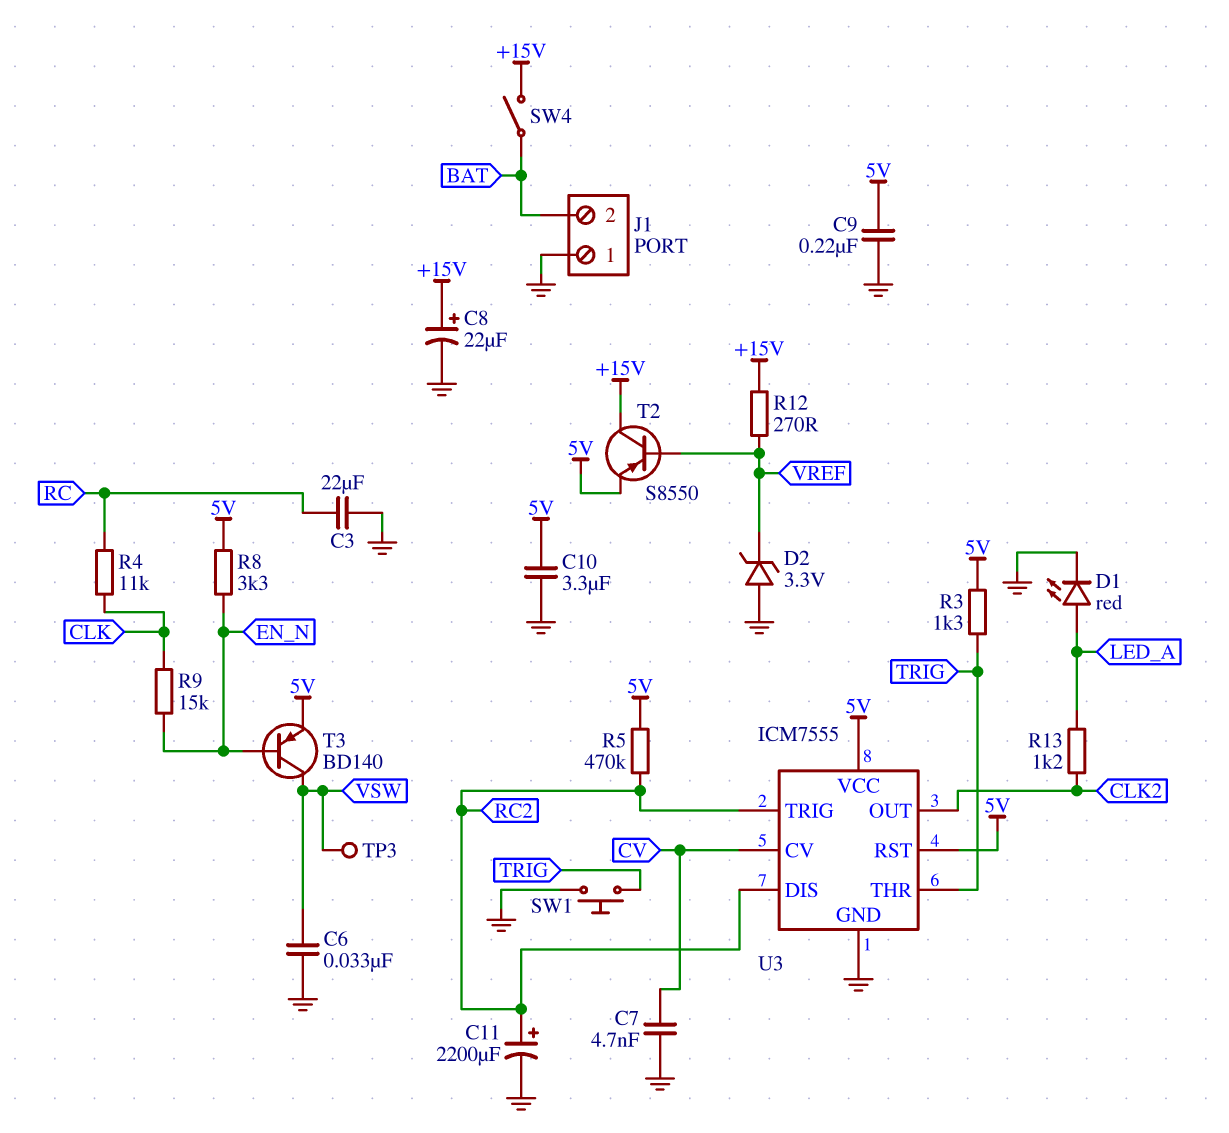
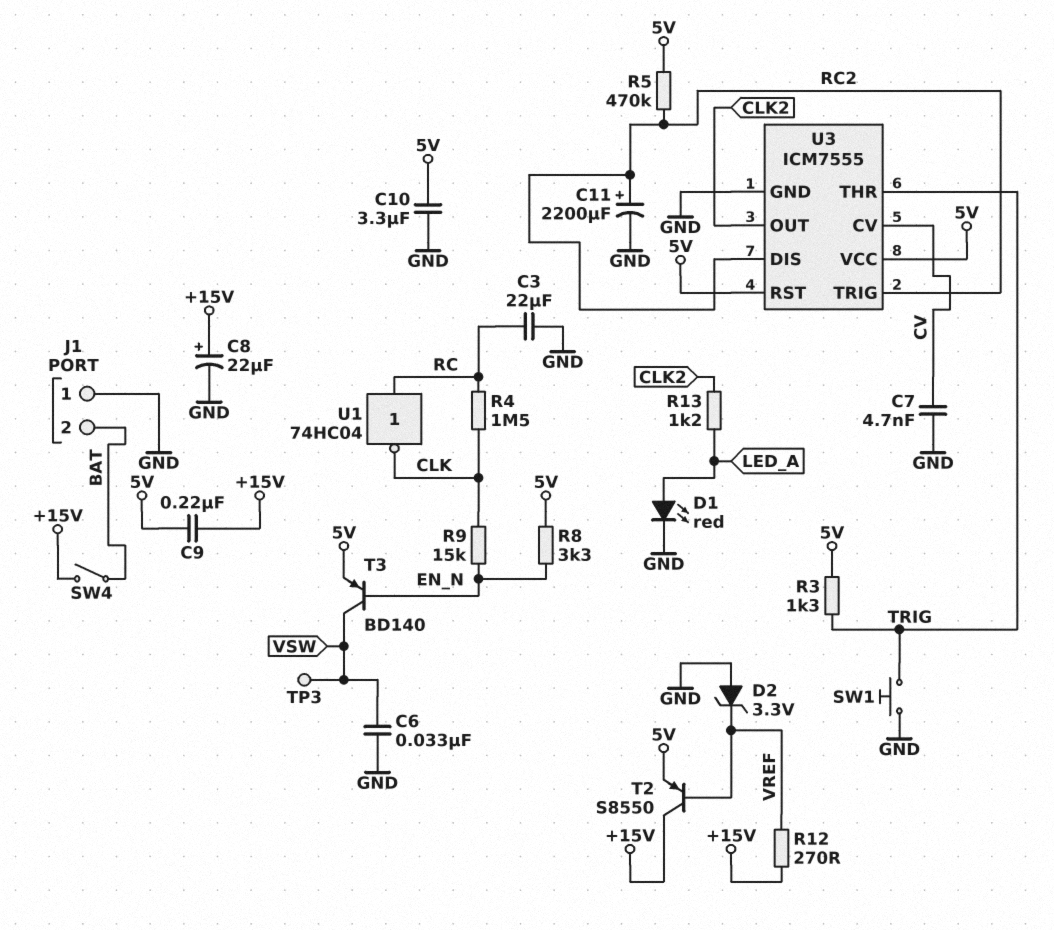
C9: 220nF (5V, GND) -> 220nF (+15V, 5V)
R4: 11k (CLK, RC) -> 1.5M (CLK, RC)
U1: none -> NOT 74HC04 (in RC, out CLK)

